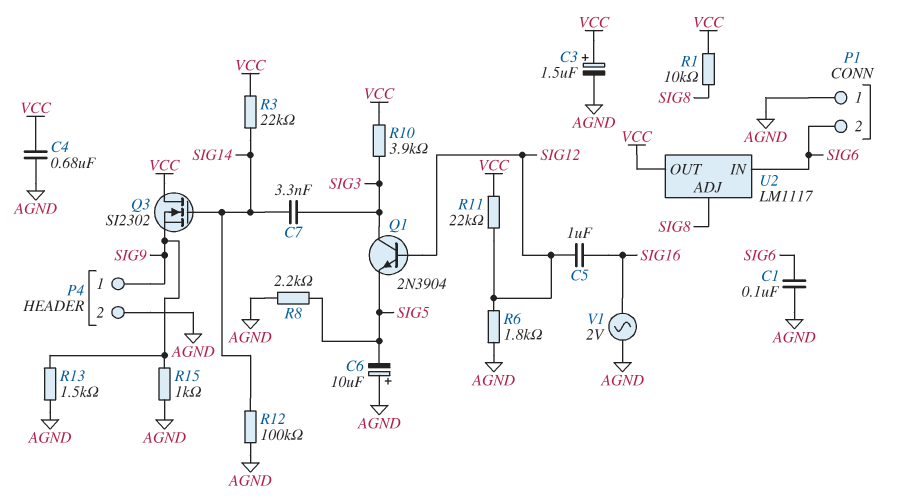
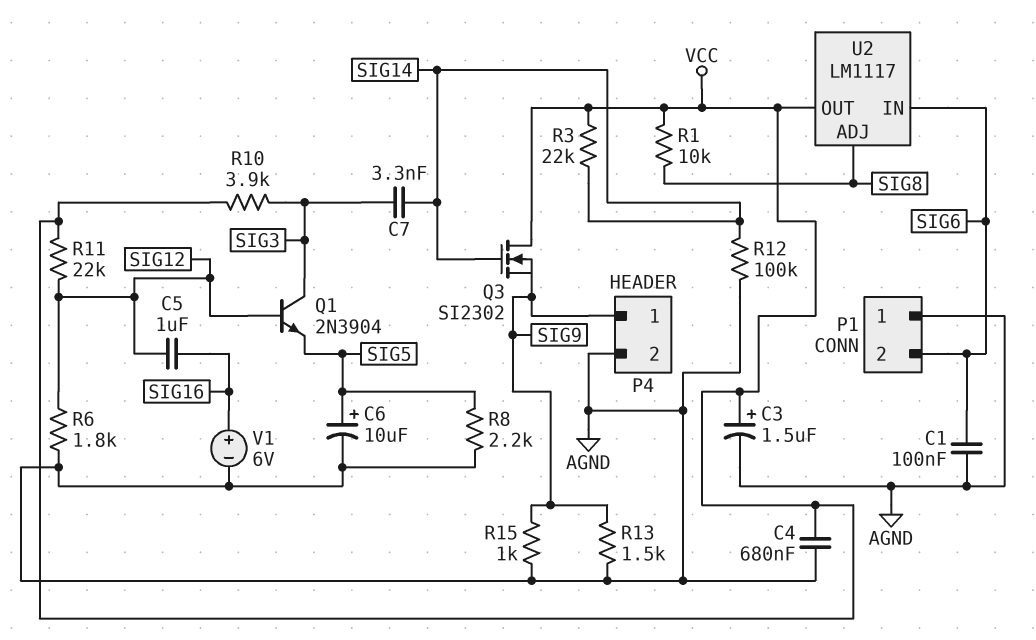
C6: 10uF (plus AGND, minus SIG5) -> 10uF (plus SIG5, minus AGND)
V1: AC 2V (AGND, SIG16) -> 6V (plus SIG16, minus AGND)

